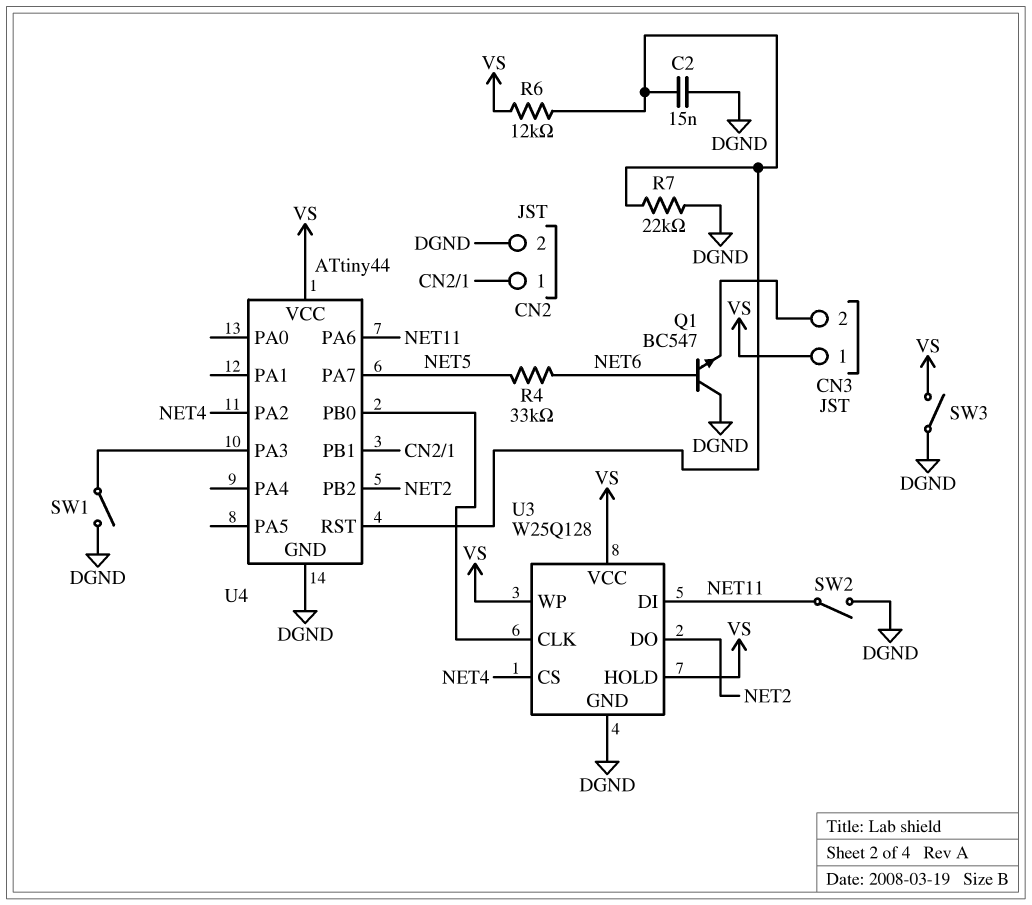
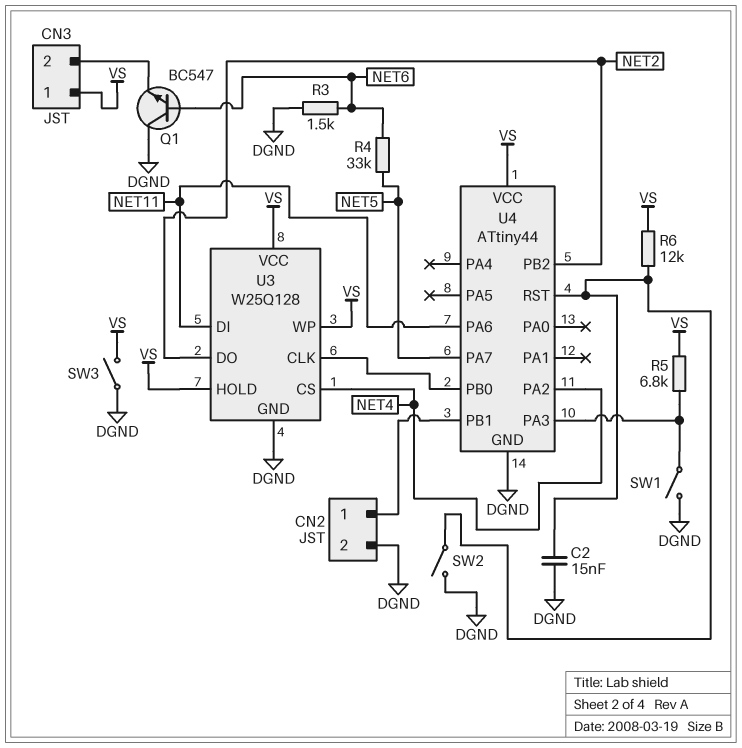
R3: none -> 1.5k (DGND, NET6)
R5: none -> 6.8k (U4/PA3, VS)
R7: 22k (DGND, U4/RST) -> none
SW2: switch (DGND, NET11) -> switch (DGND, U4/RST)

